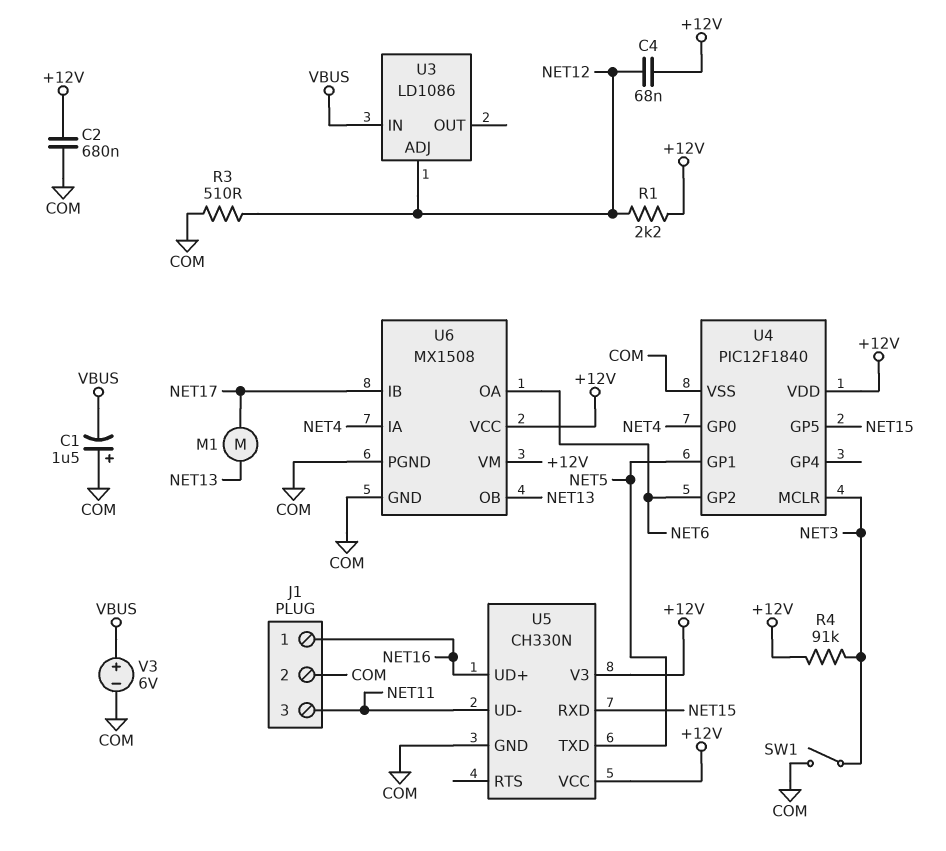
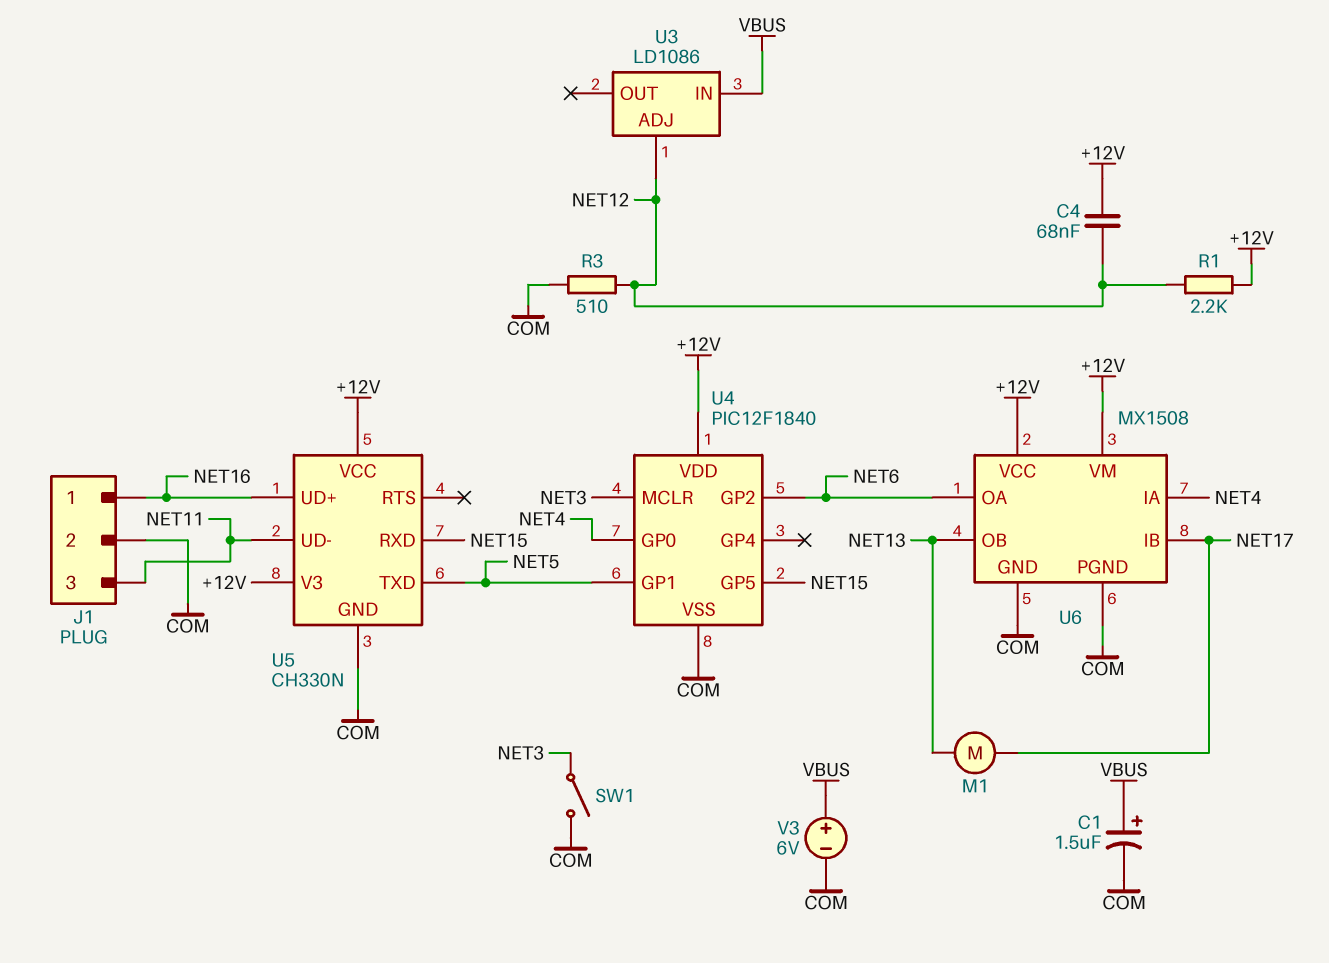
C1: 1.5uF (plus COM, minus VBUS) -> 1.5uF (plus VBUS, minus COM)
C2: 680nF (+12V, COM) -> none
R4: 91k (+12V, NET3) -> none

